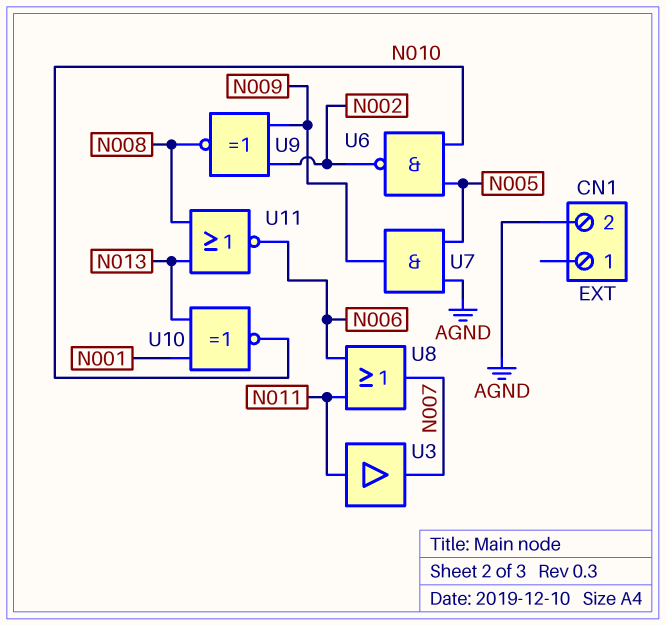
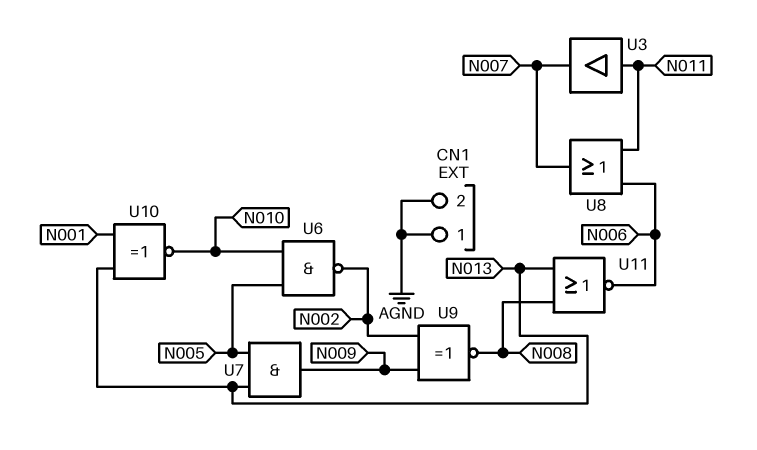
CN1 pin 1: none -> AGND
U7: AND (in AGND, in N005, out N009) -> AND (in N005, in N013, out N009)

